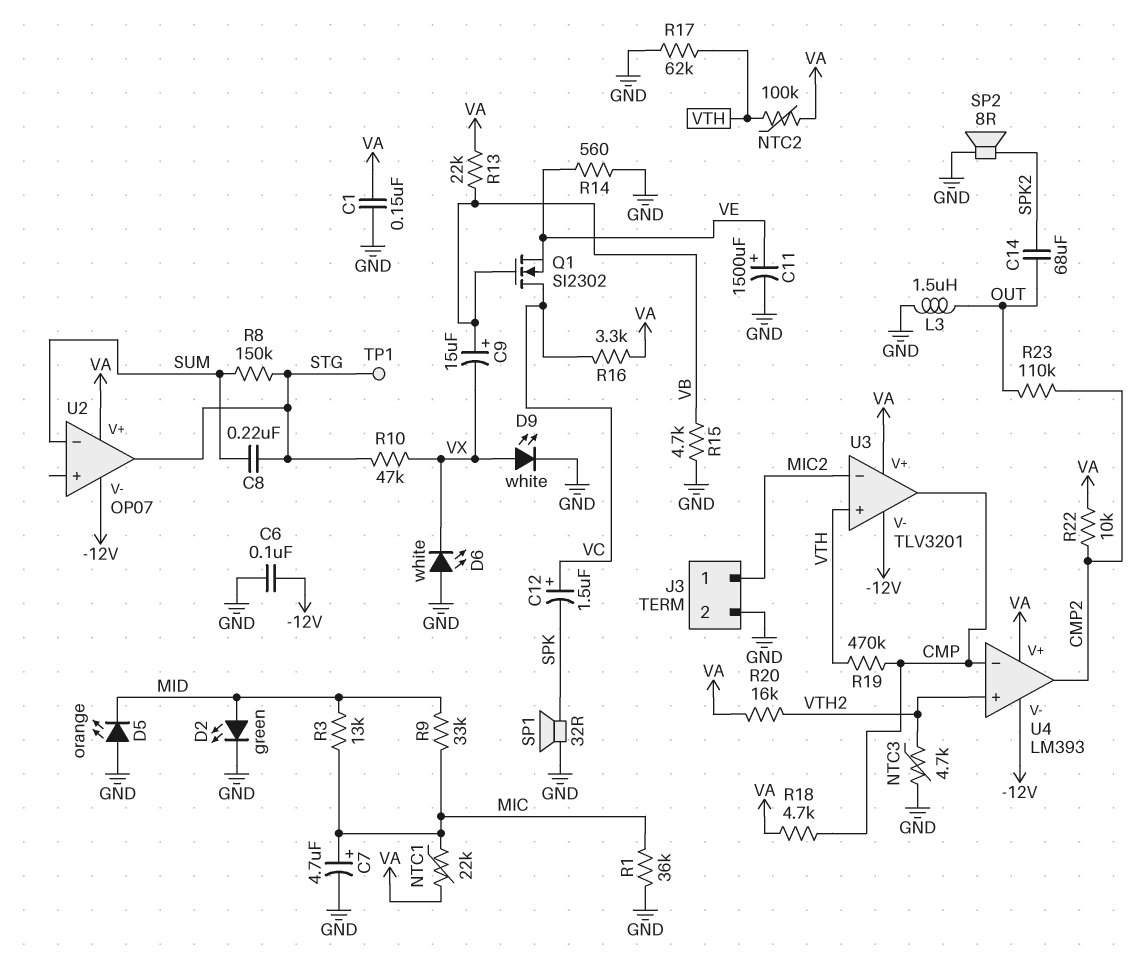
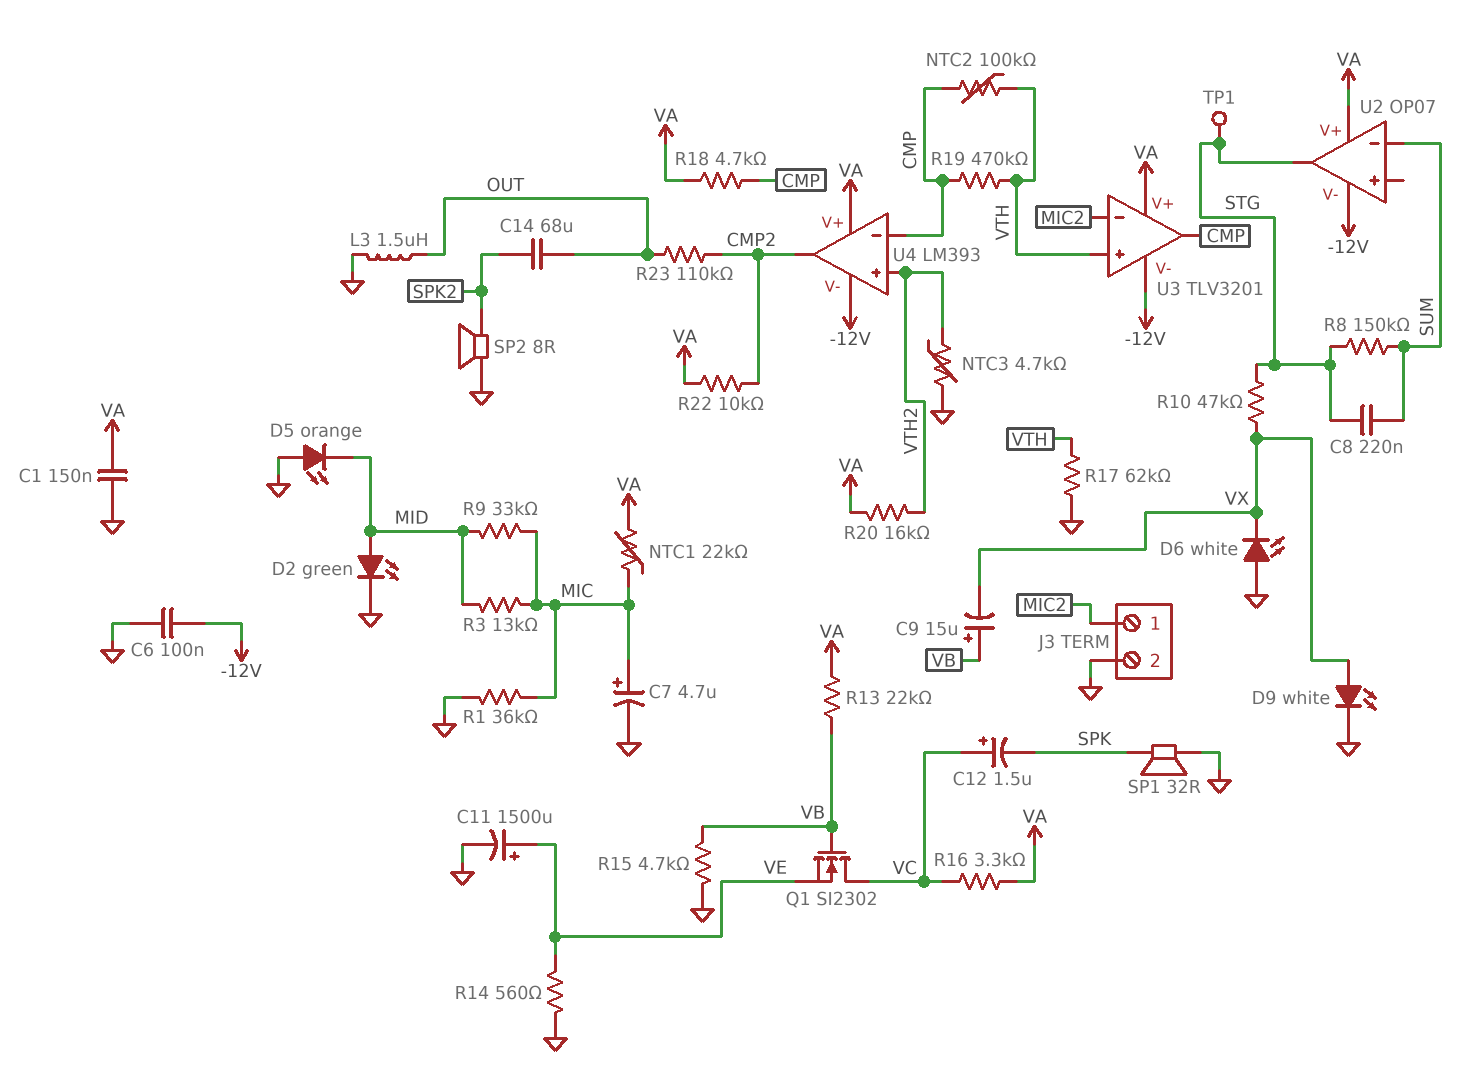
NTC2: 100k (VA, VTH) -> 100k (CMP, VTH)

